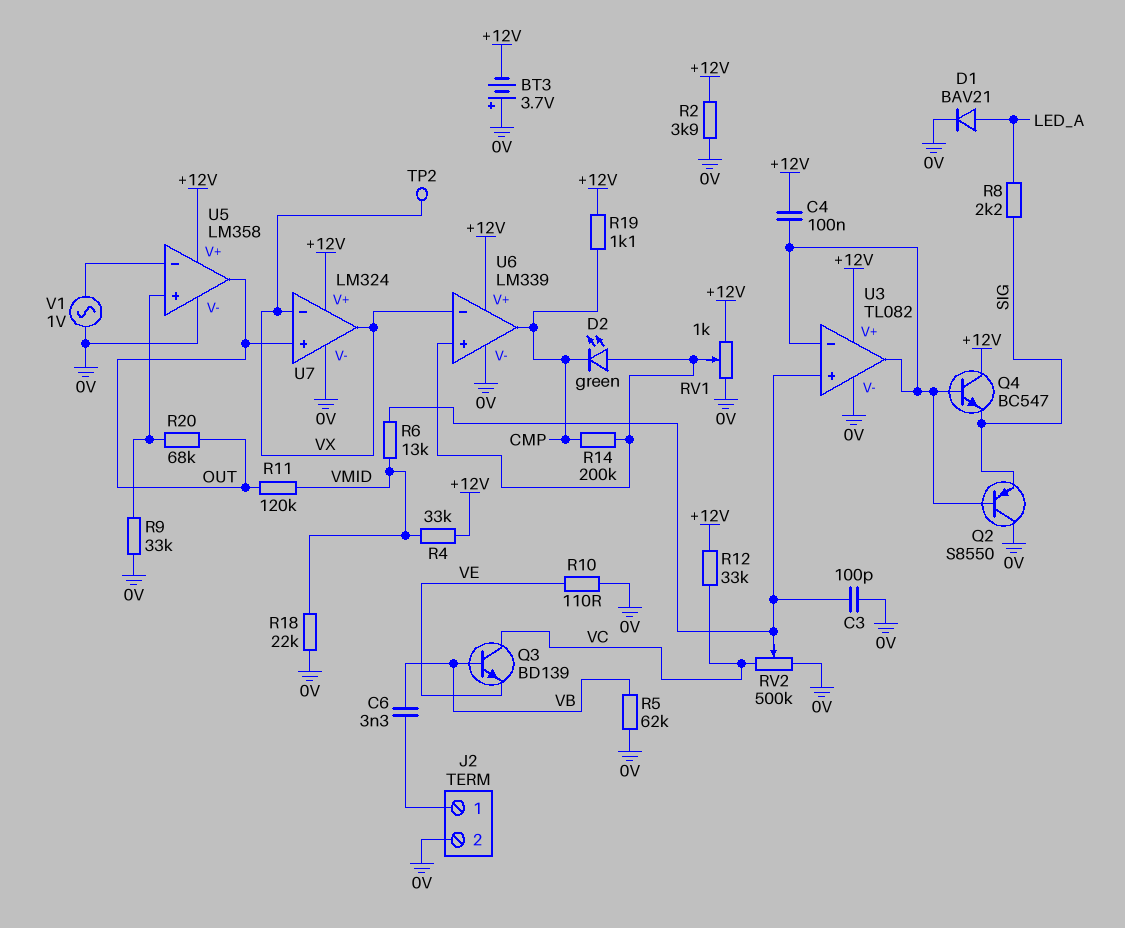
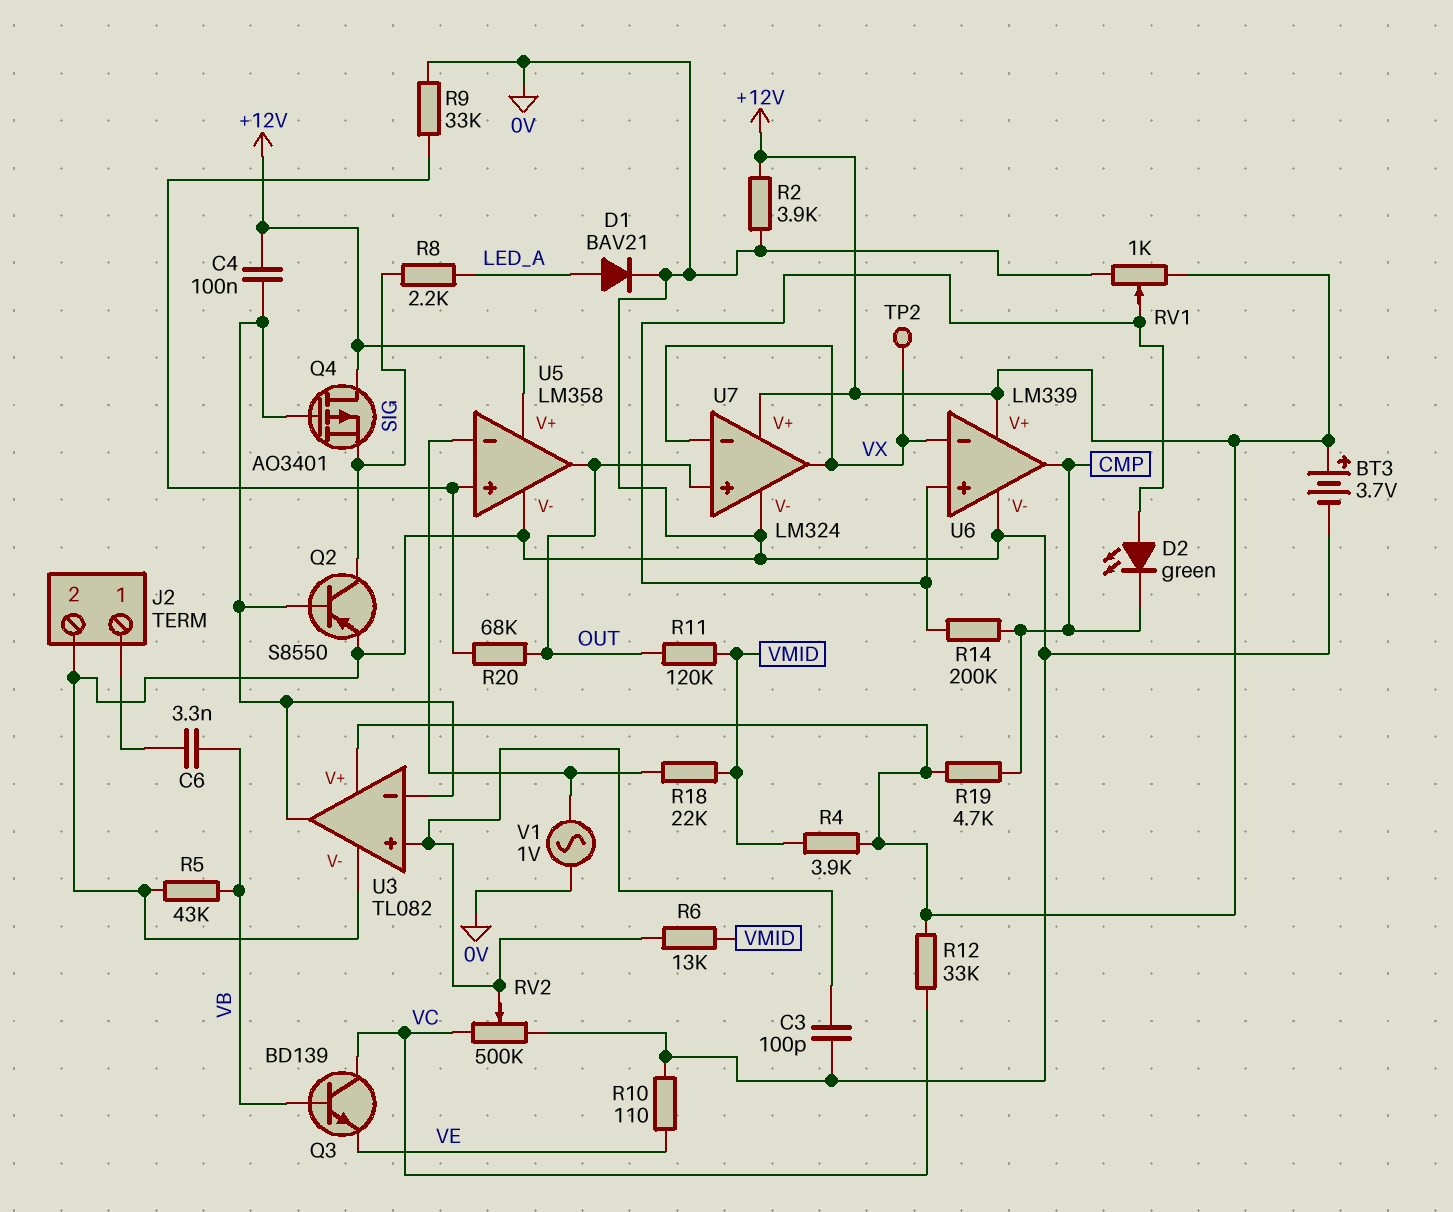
BT3: 3.7V (plus 0V, minus +12V) -> 3.7V (plus +12V, minus 0V)
Q2: PNP S8550 (B U3/in-, C 0V, E SIG) -> PNP S8550 (B U3/in-, C SIG, E 0V)
Q4: NPN BC547 (B U3/in-, C +12V, E SIG) -> PMOS AO3401 (G U3/in-, D +12V, S SIG)
R4: 33k (+12V, VMID) -> 3.9k (+12V, VMID)
R5: 62k (0V, VB) -> 43k (0V, VB)
R18: 22k (0V, VMID) -> 22k (U5/in-, VMID)
R19: 1.1k (+12V, CMP) -> 4.7k (+12V, CMP)

